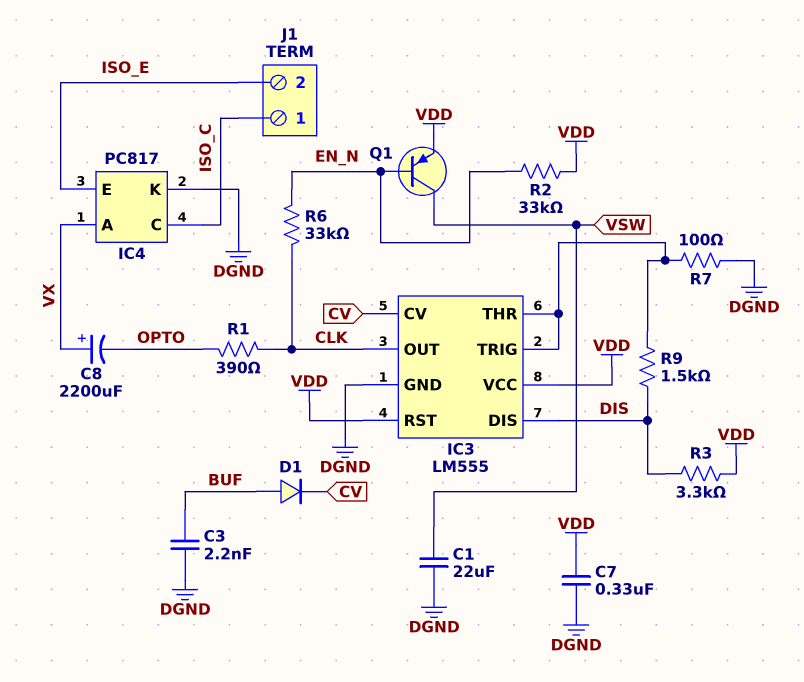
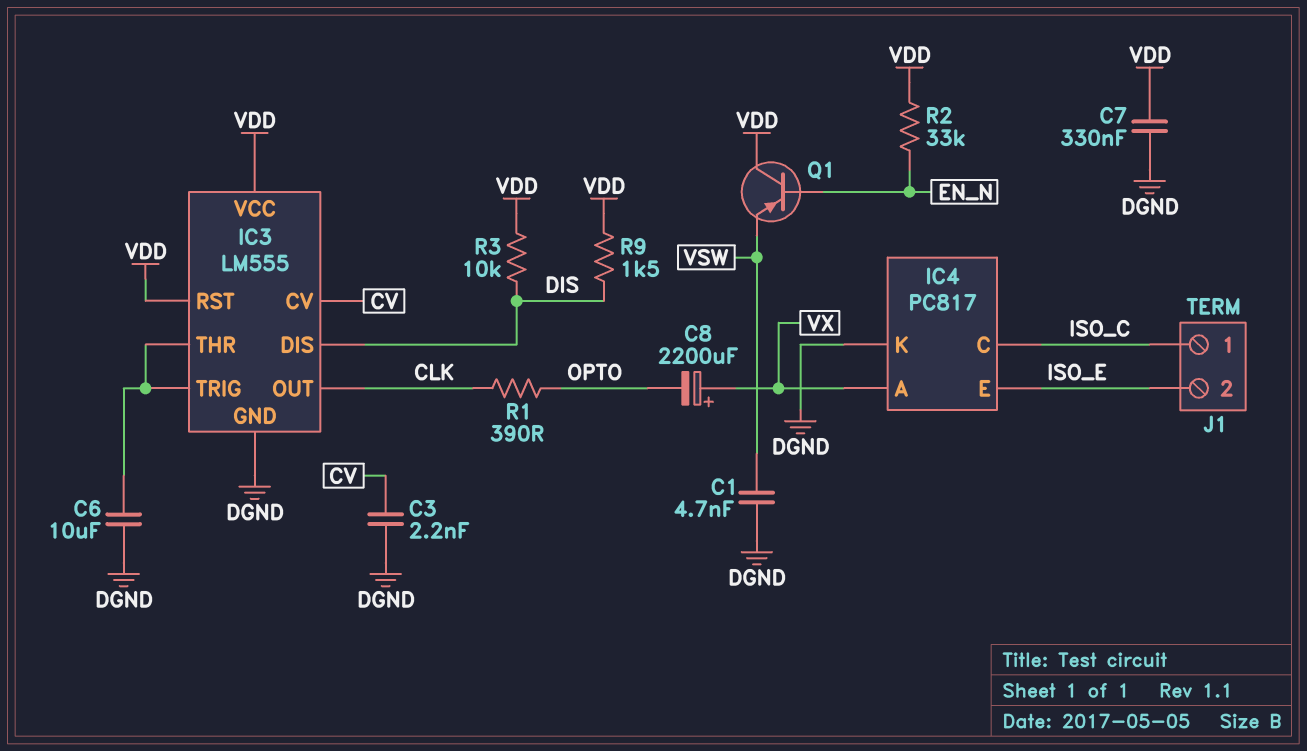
C1: 22uF (DGND, VSW) -> 4.7nF (DGND, VSW)
C3: 2.2nF (BUF, DGND) -> 2.2nF (CV, DGND)
C6: none -> 10uF (DGND, IC3/THR)
D1: diode (A BUF, K CV) -> none
Q1: PNP (B EN_N, C VSW, E VDD) -> PNP (B EN_N, C VDD, E VSW)
R3: 3.3k (DIS, VDD) -> 10k (DIS, VDD)
R6: 33k (CLK, EN_N) -> none
R7: 100 (DGND, IC3/THR) -> none
R9: 1.5k (DIS, IC3/THR) -> 1.5k (DIS, VDD)

